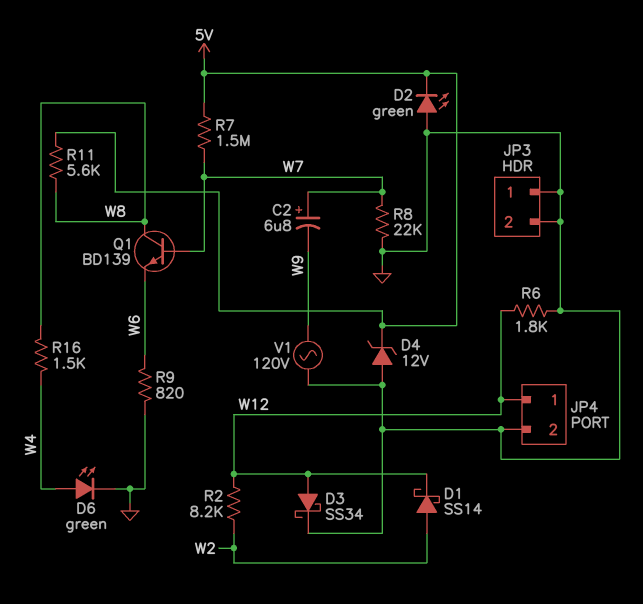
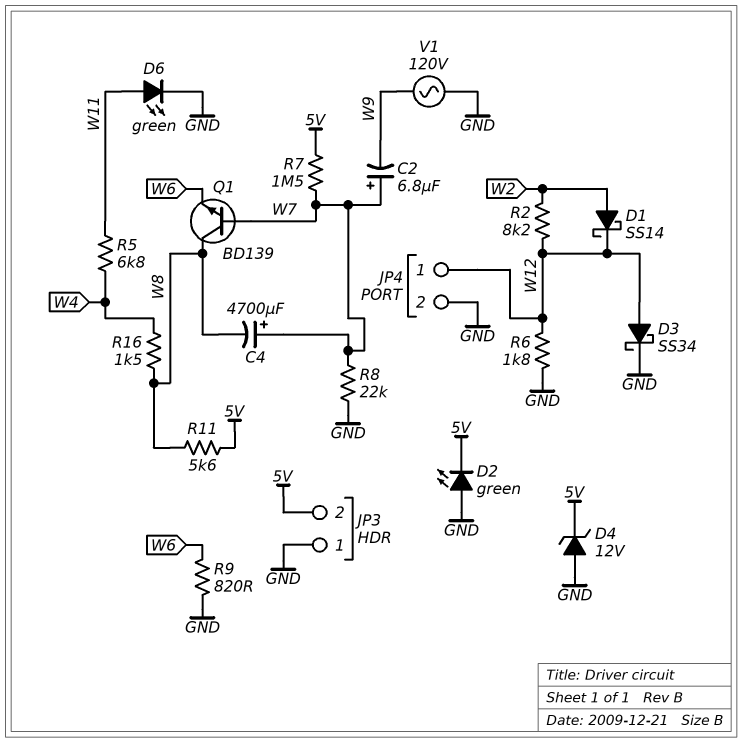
C4: none -> 4700uF (plus W7, minus W8)
D6: LED green (A W4, K GND) -> LED green (A W11, K GND)
JP3 pin 2: GND -> 5V
R5: none -> 6.8k (W4, W11)

